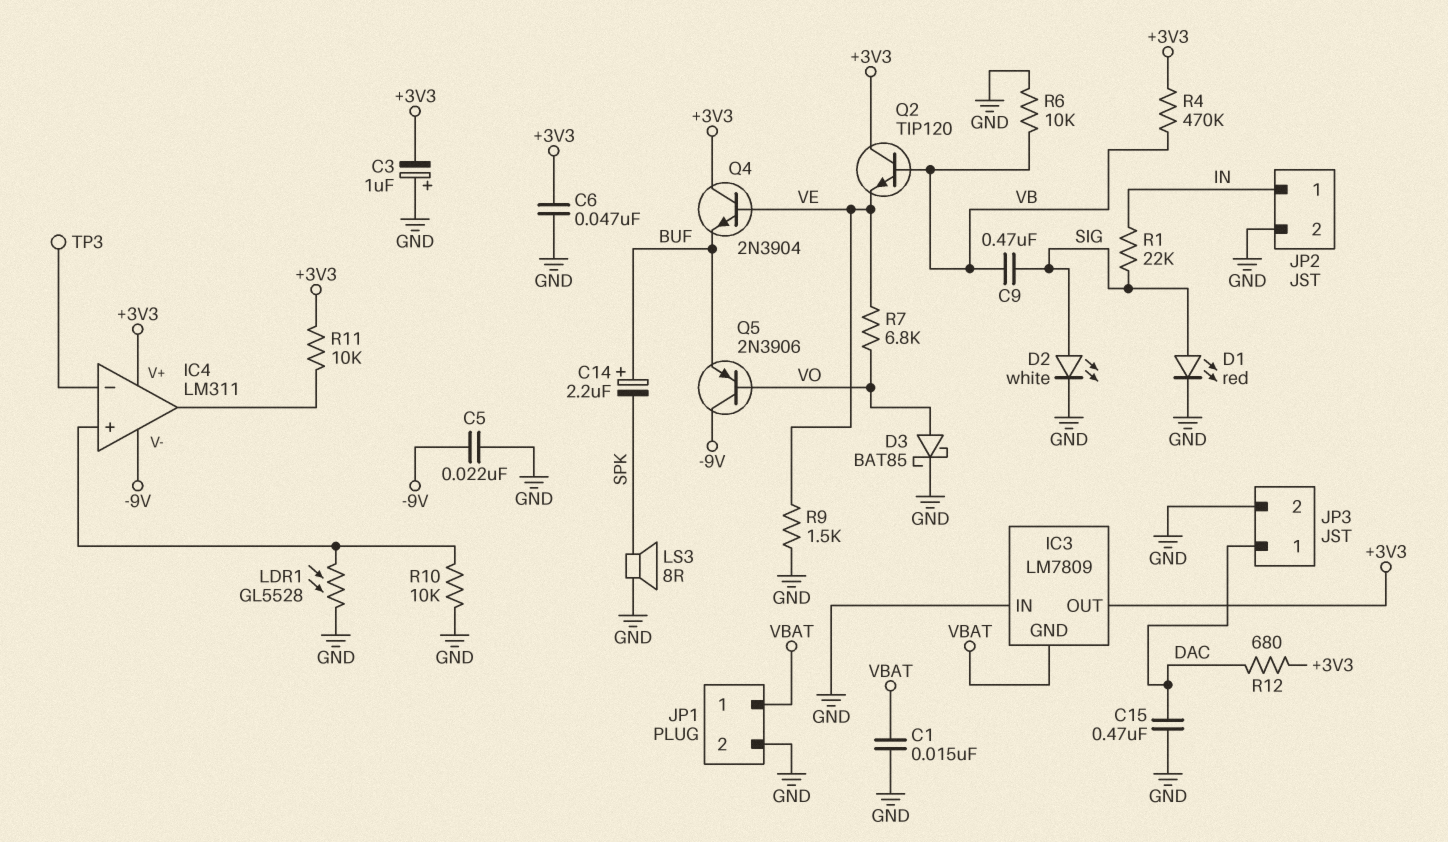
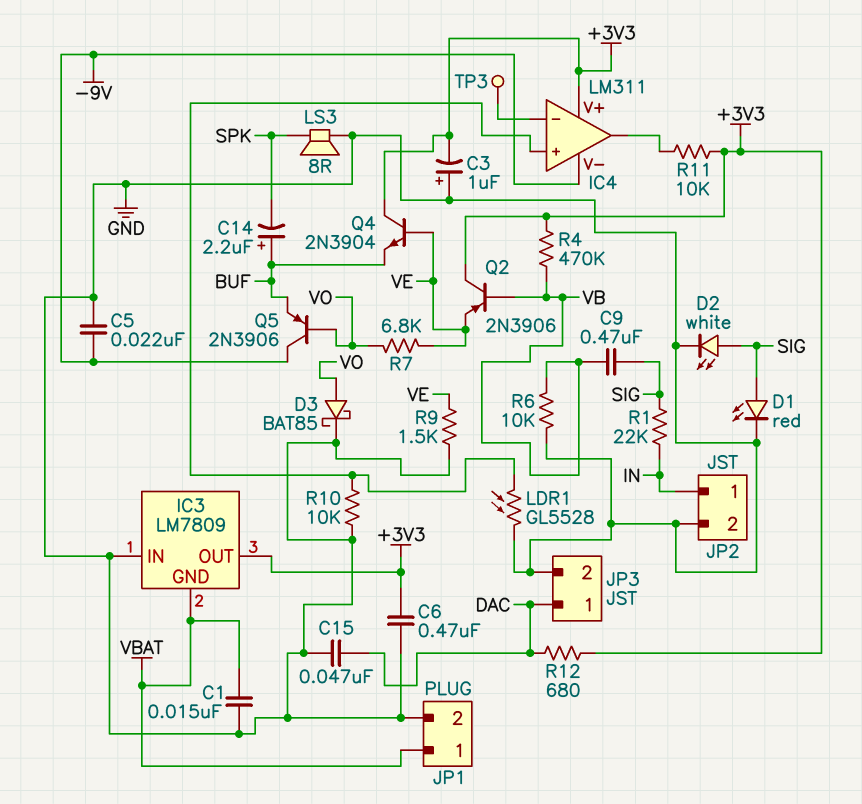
C6: 47nF (+3V3, GND) -> 470nF (+3V3, GND)
C15: 470nF (DAC, GND) -> 47nF (DAC, GND)
Q2: NPN TIP120 (B VB, C +3V3, E VE) -> PNP 2N3906 (B VB, C +3V3, E VE)

